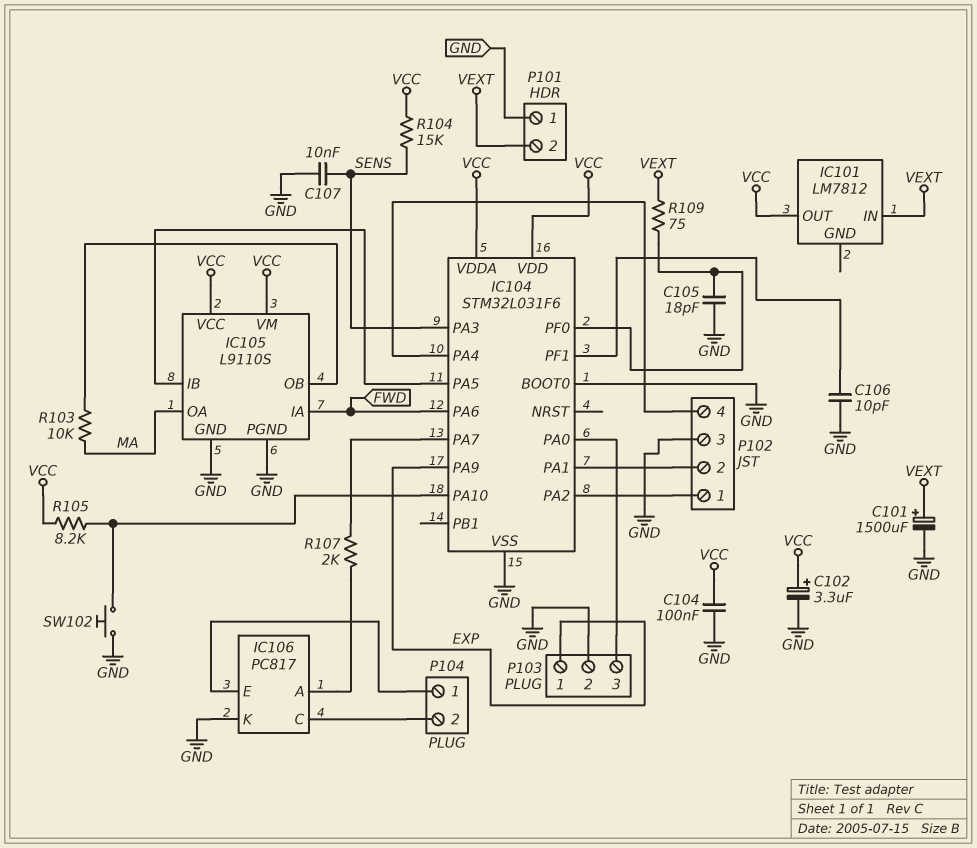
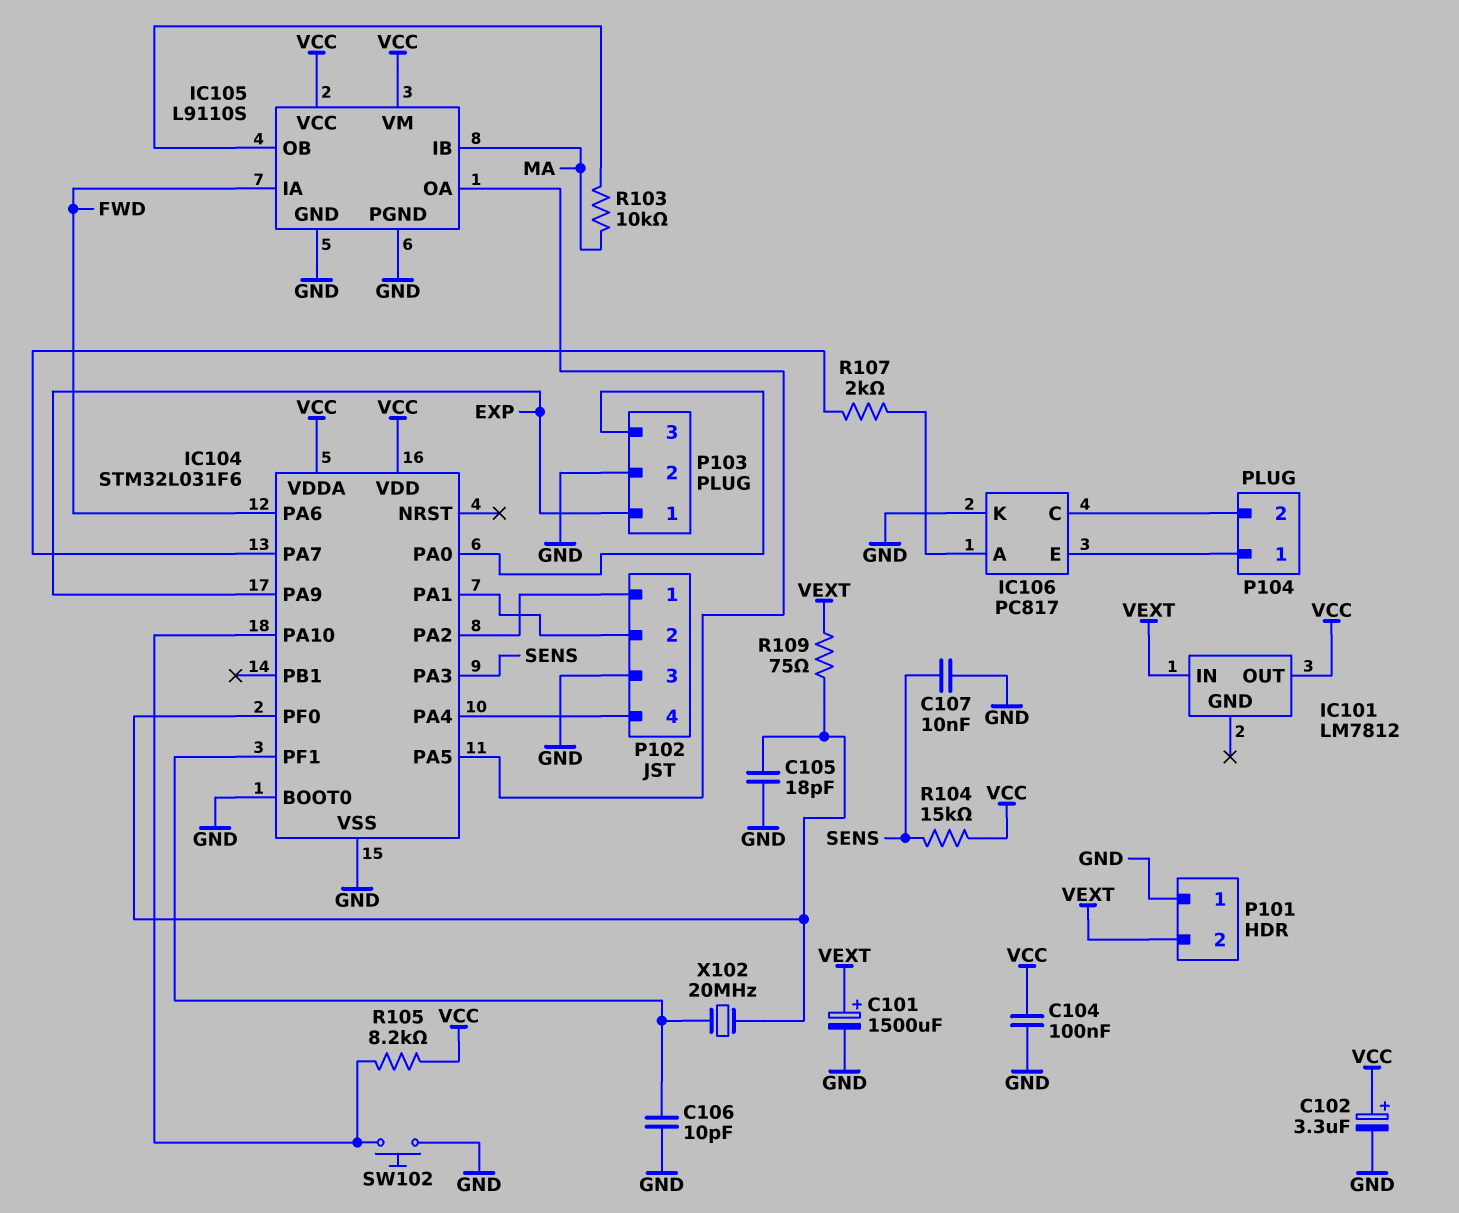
IC105 pin IB: IC104/PA5 -> MA
IC105 pin OA: MA -> IC104/PA5
X102: none -> 20MHz (IC104/PF0, IC104/PF1)

